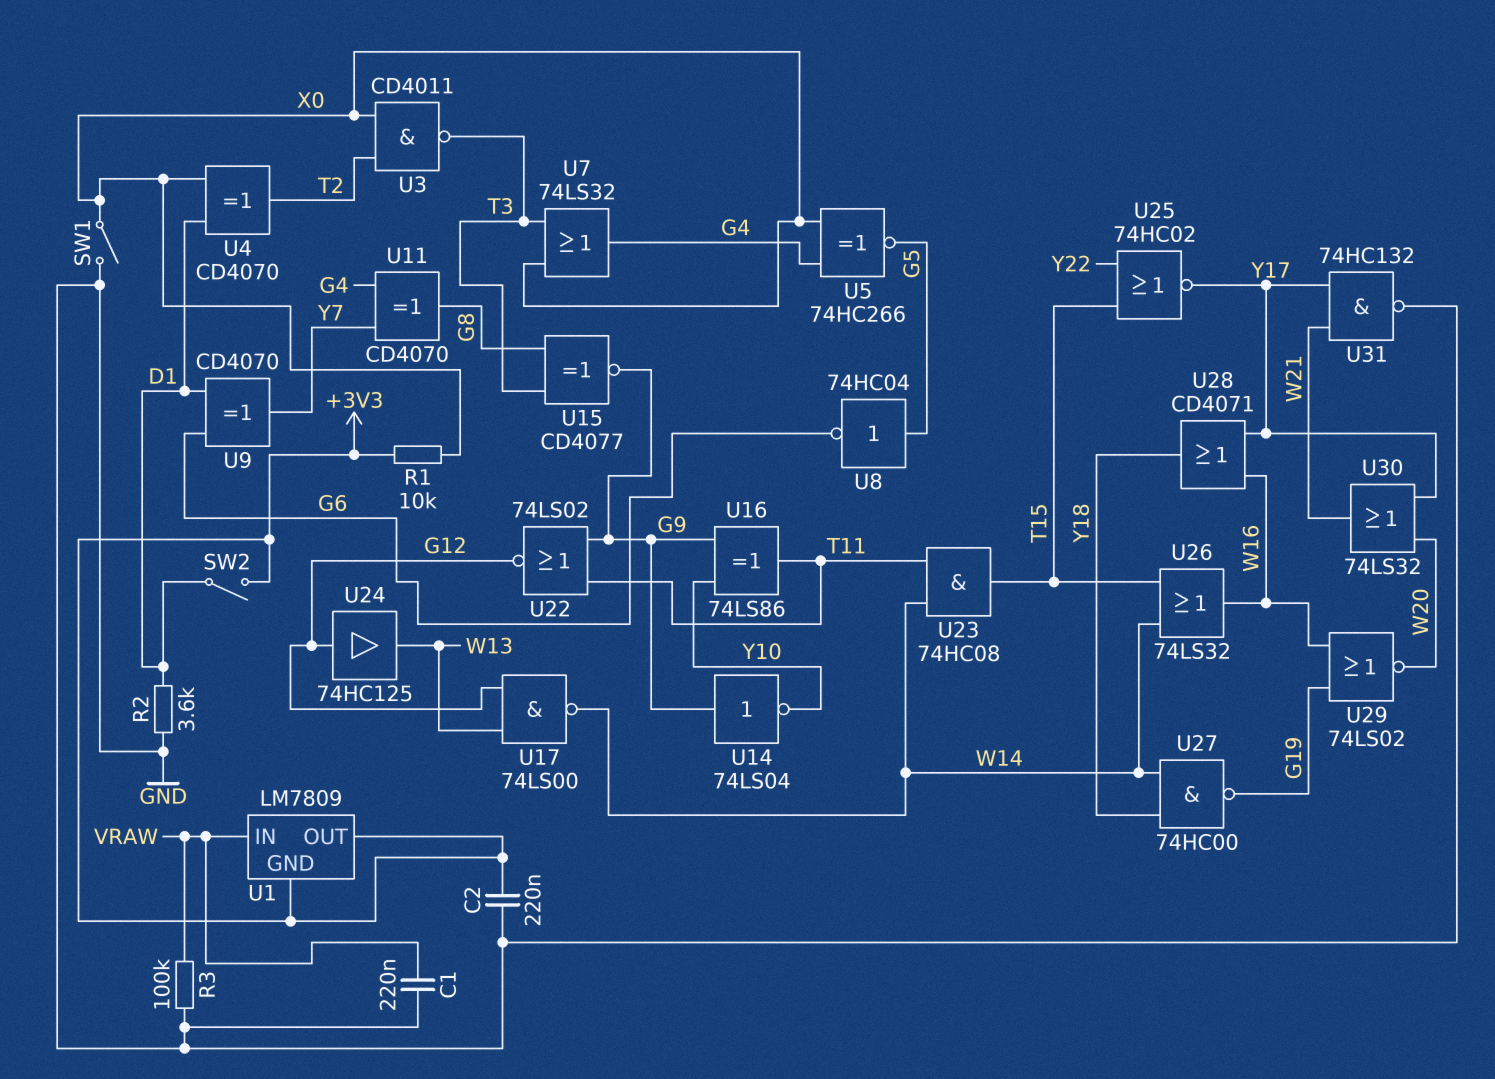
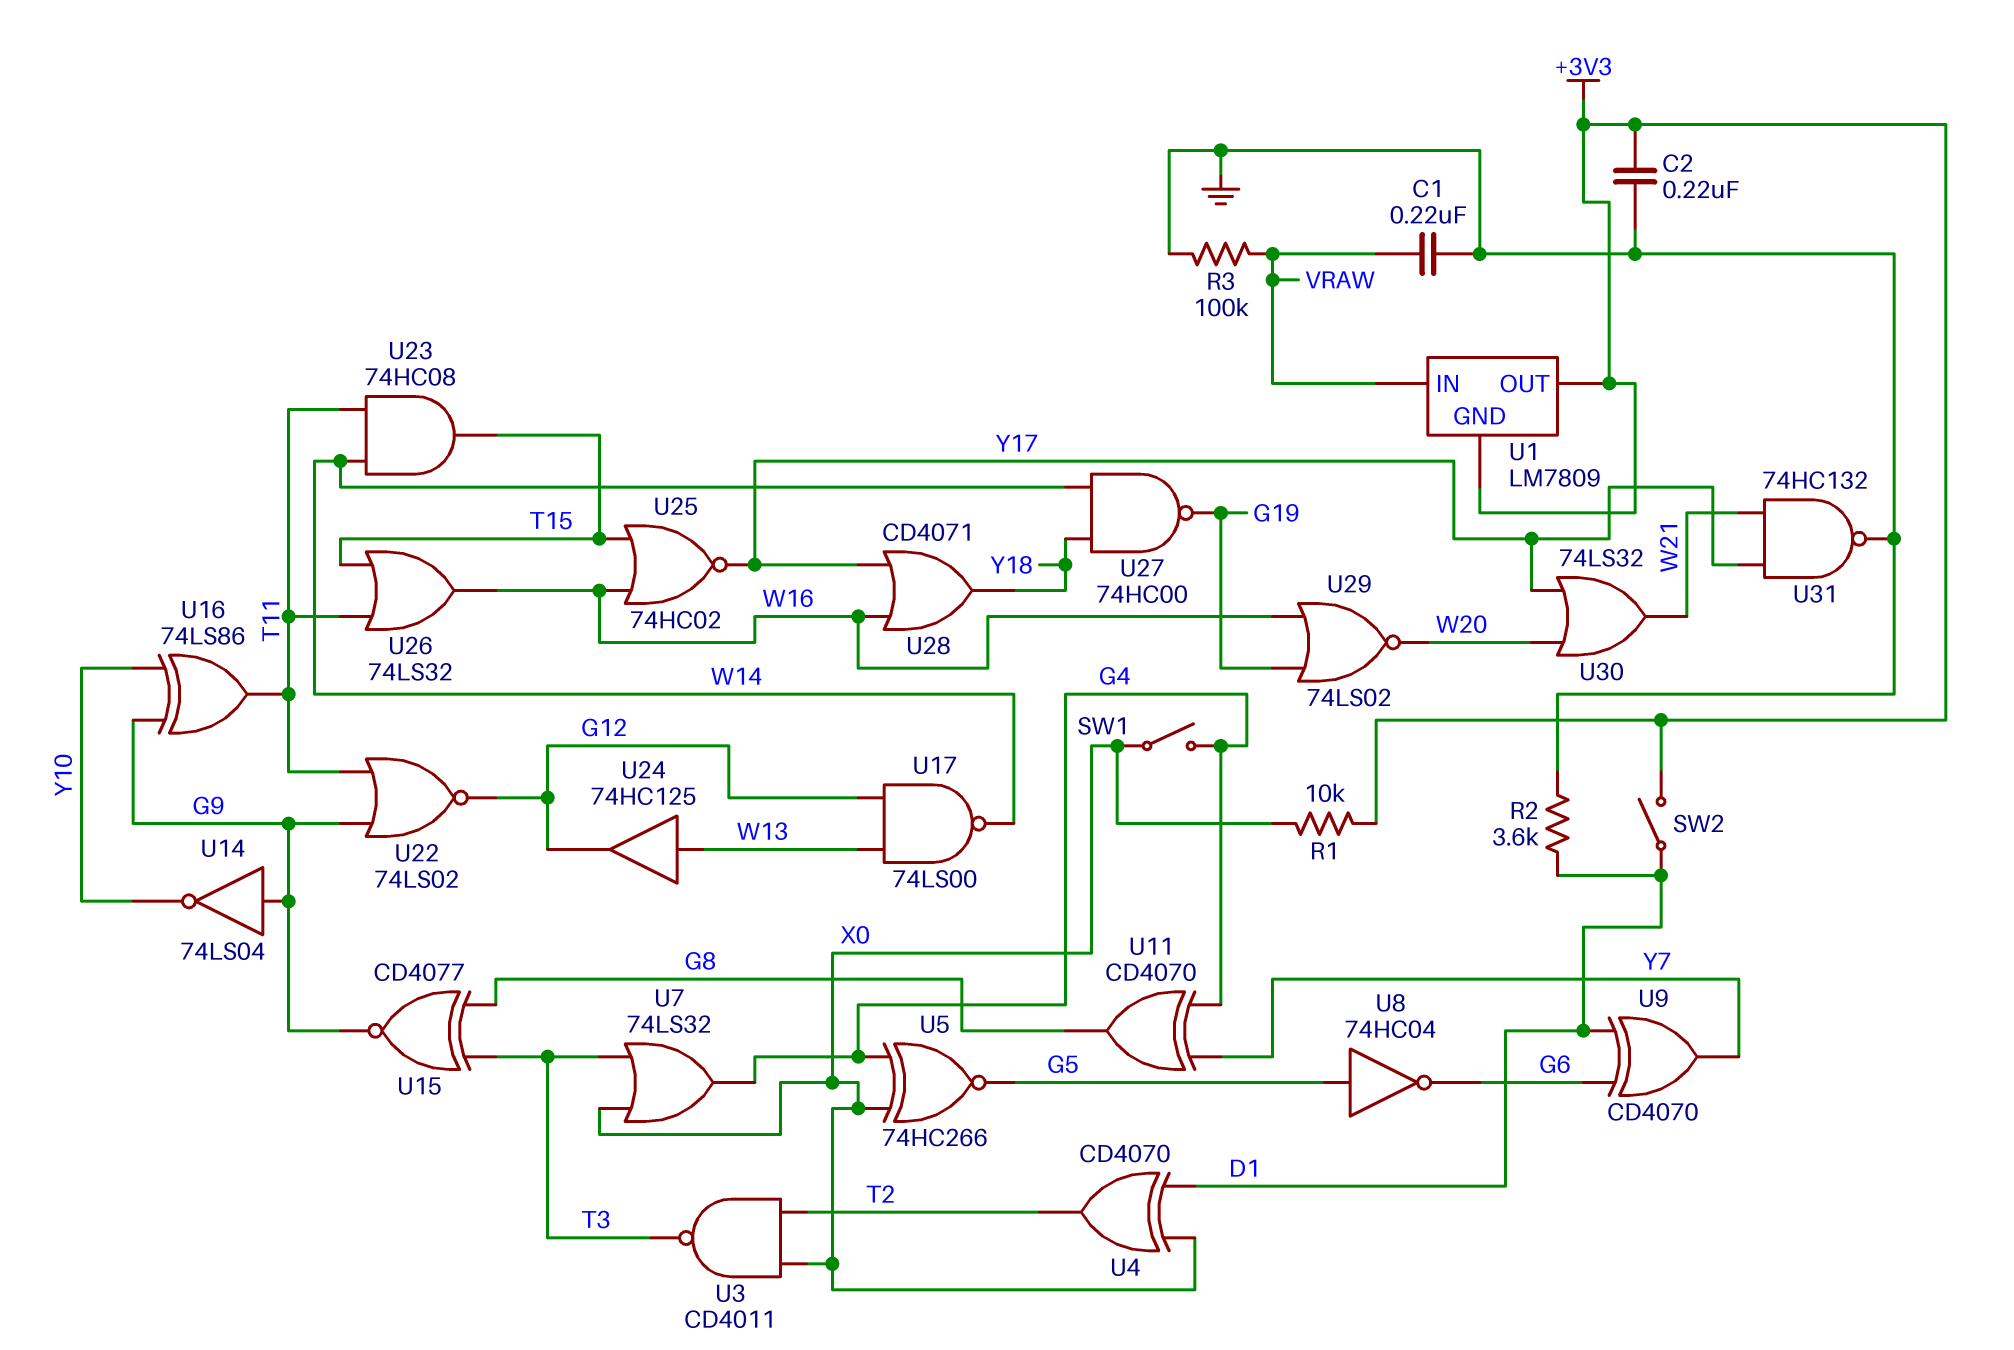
SW1: switch (GND, X0) -> switch (G4, X0)
U24: buffer 74HC125 (in G12, out W13) -> buffer 74HC125 (in W13, out G12)
U25: NOR 74HC02 (in T15, in Y22, out Y17) -> NOR 74HC02 (in T15, in W16, out Y17)
U26: OR 74LS32 (in T15, in W14, out W16) -> OR 74LS32 (in T11, in T15, out W16)

